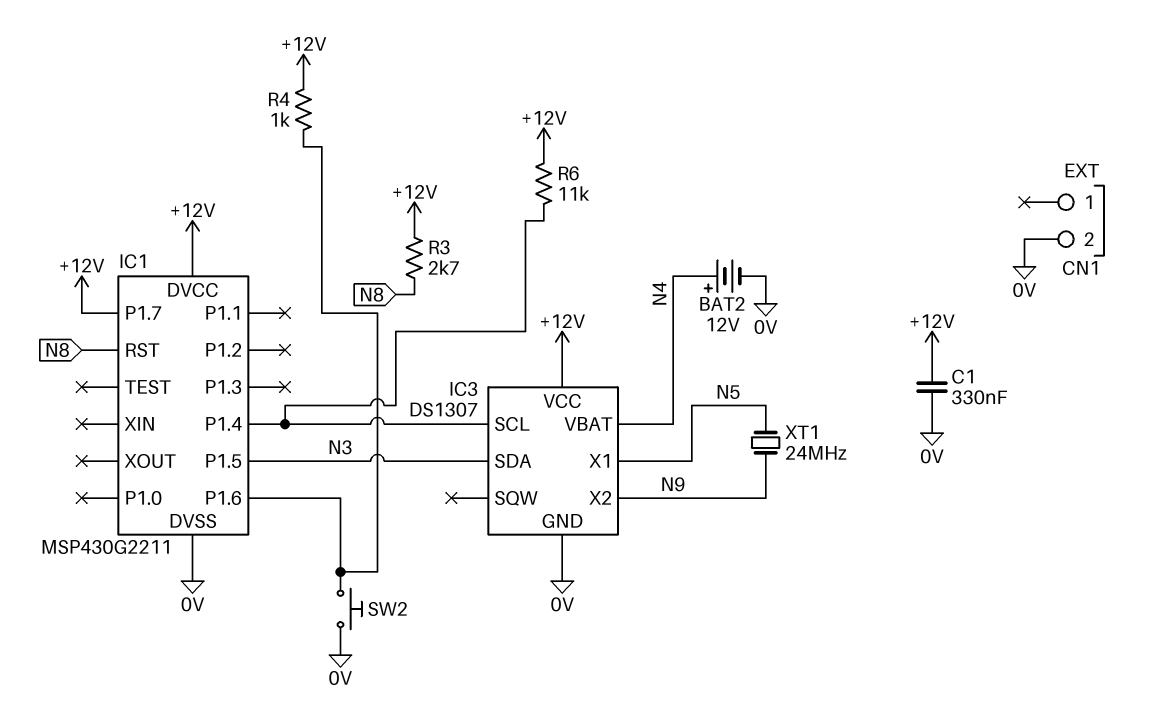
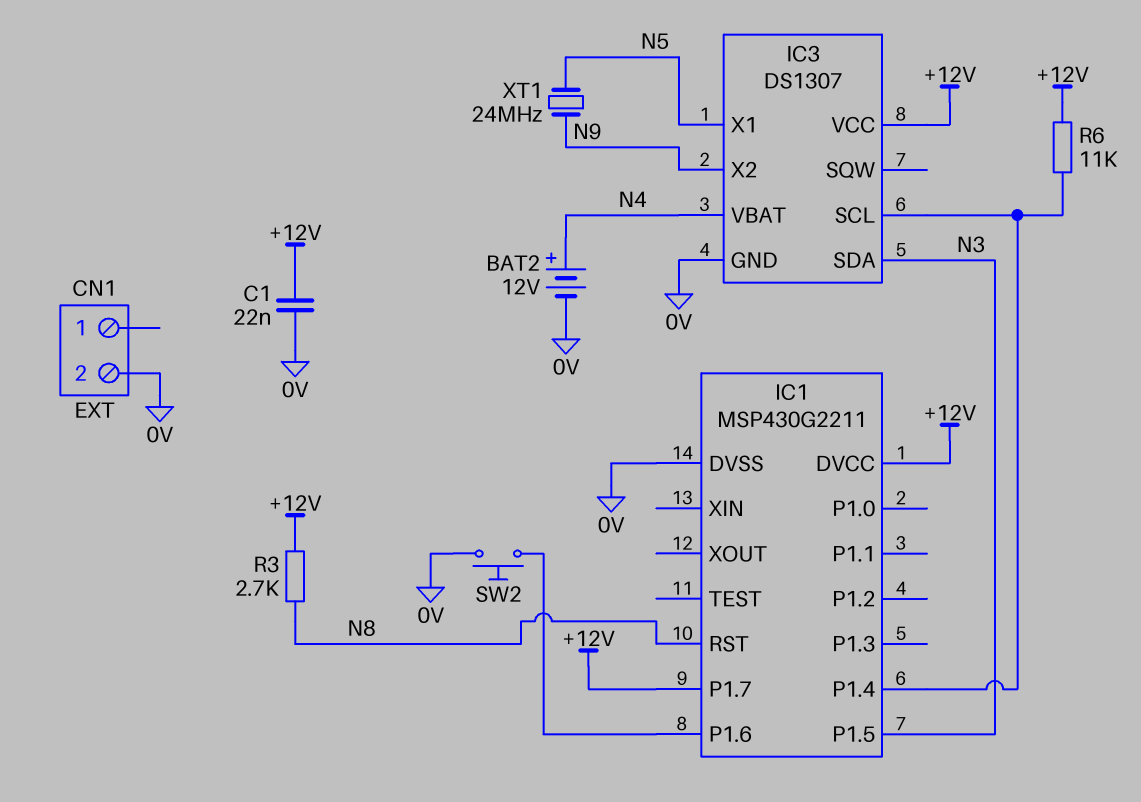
C1: 330nF (+12V, 0V) -> 22nF (+12V, 0V)
R4: 1k (+12V, IC1/P1.6) -> none

